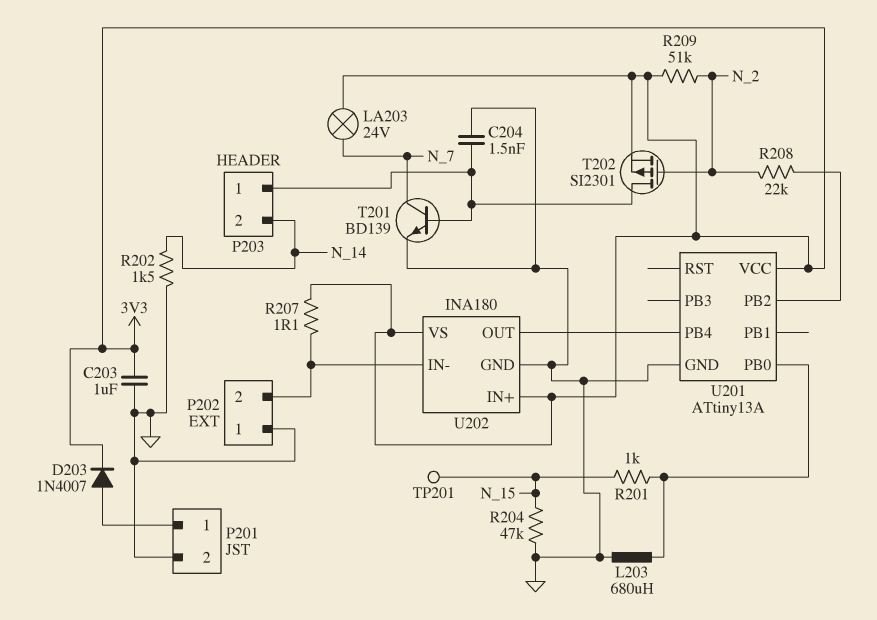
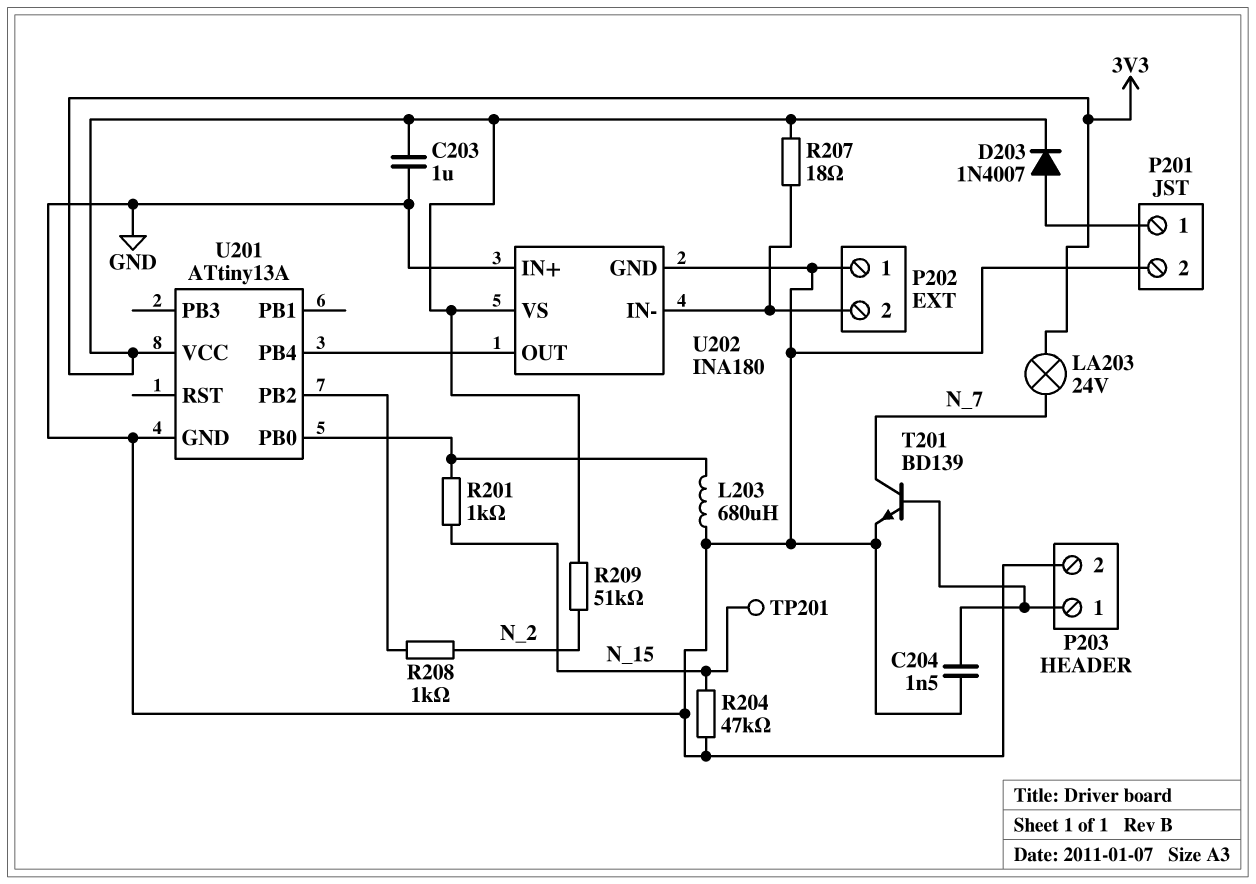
P203 pin 2: N_14 -> GND
R202: 1.5k (GND, N_14) -> none
R207: 1.1 (3V3, P202/2) -> 18 (3V3, P202/2)
R208: 22k (N_2, U201/PB2) -> 1k (N_2, U201/PB2)
T202: PMOS SI2301 (G N_2, D P203/1, S 3V3) -> none
U202 pin IN+: 3V3 -> GND

